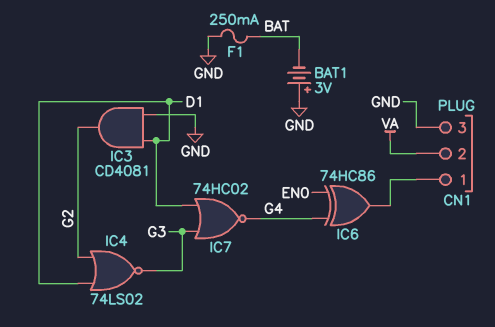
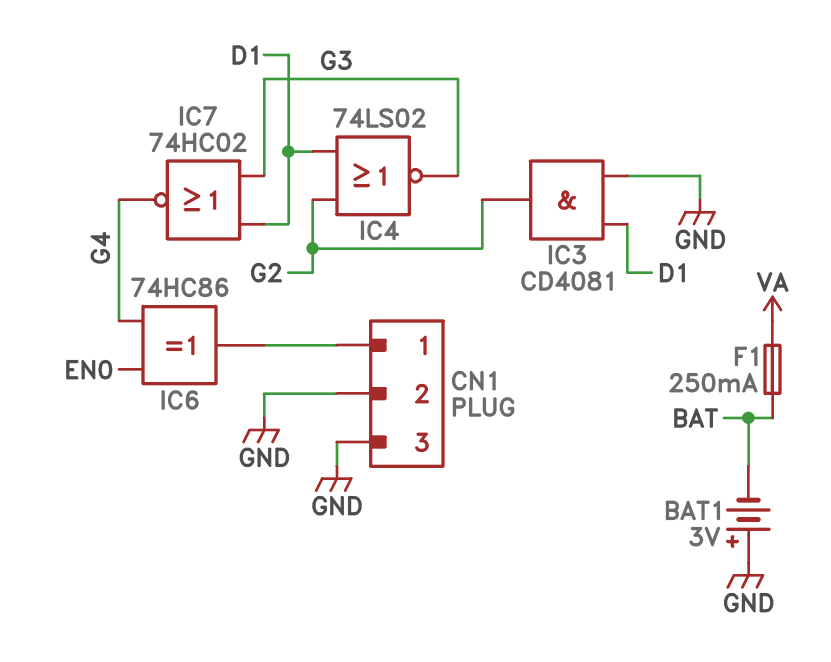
CN1 pin 2: VA -> GND
F1: 250mA (BAT, GND) -> 250mA (BAT, VA)

